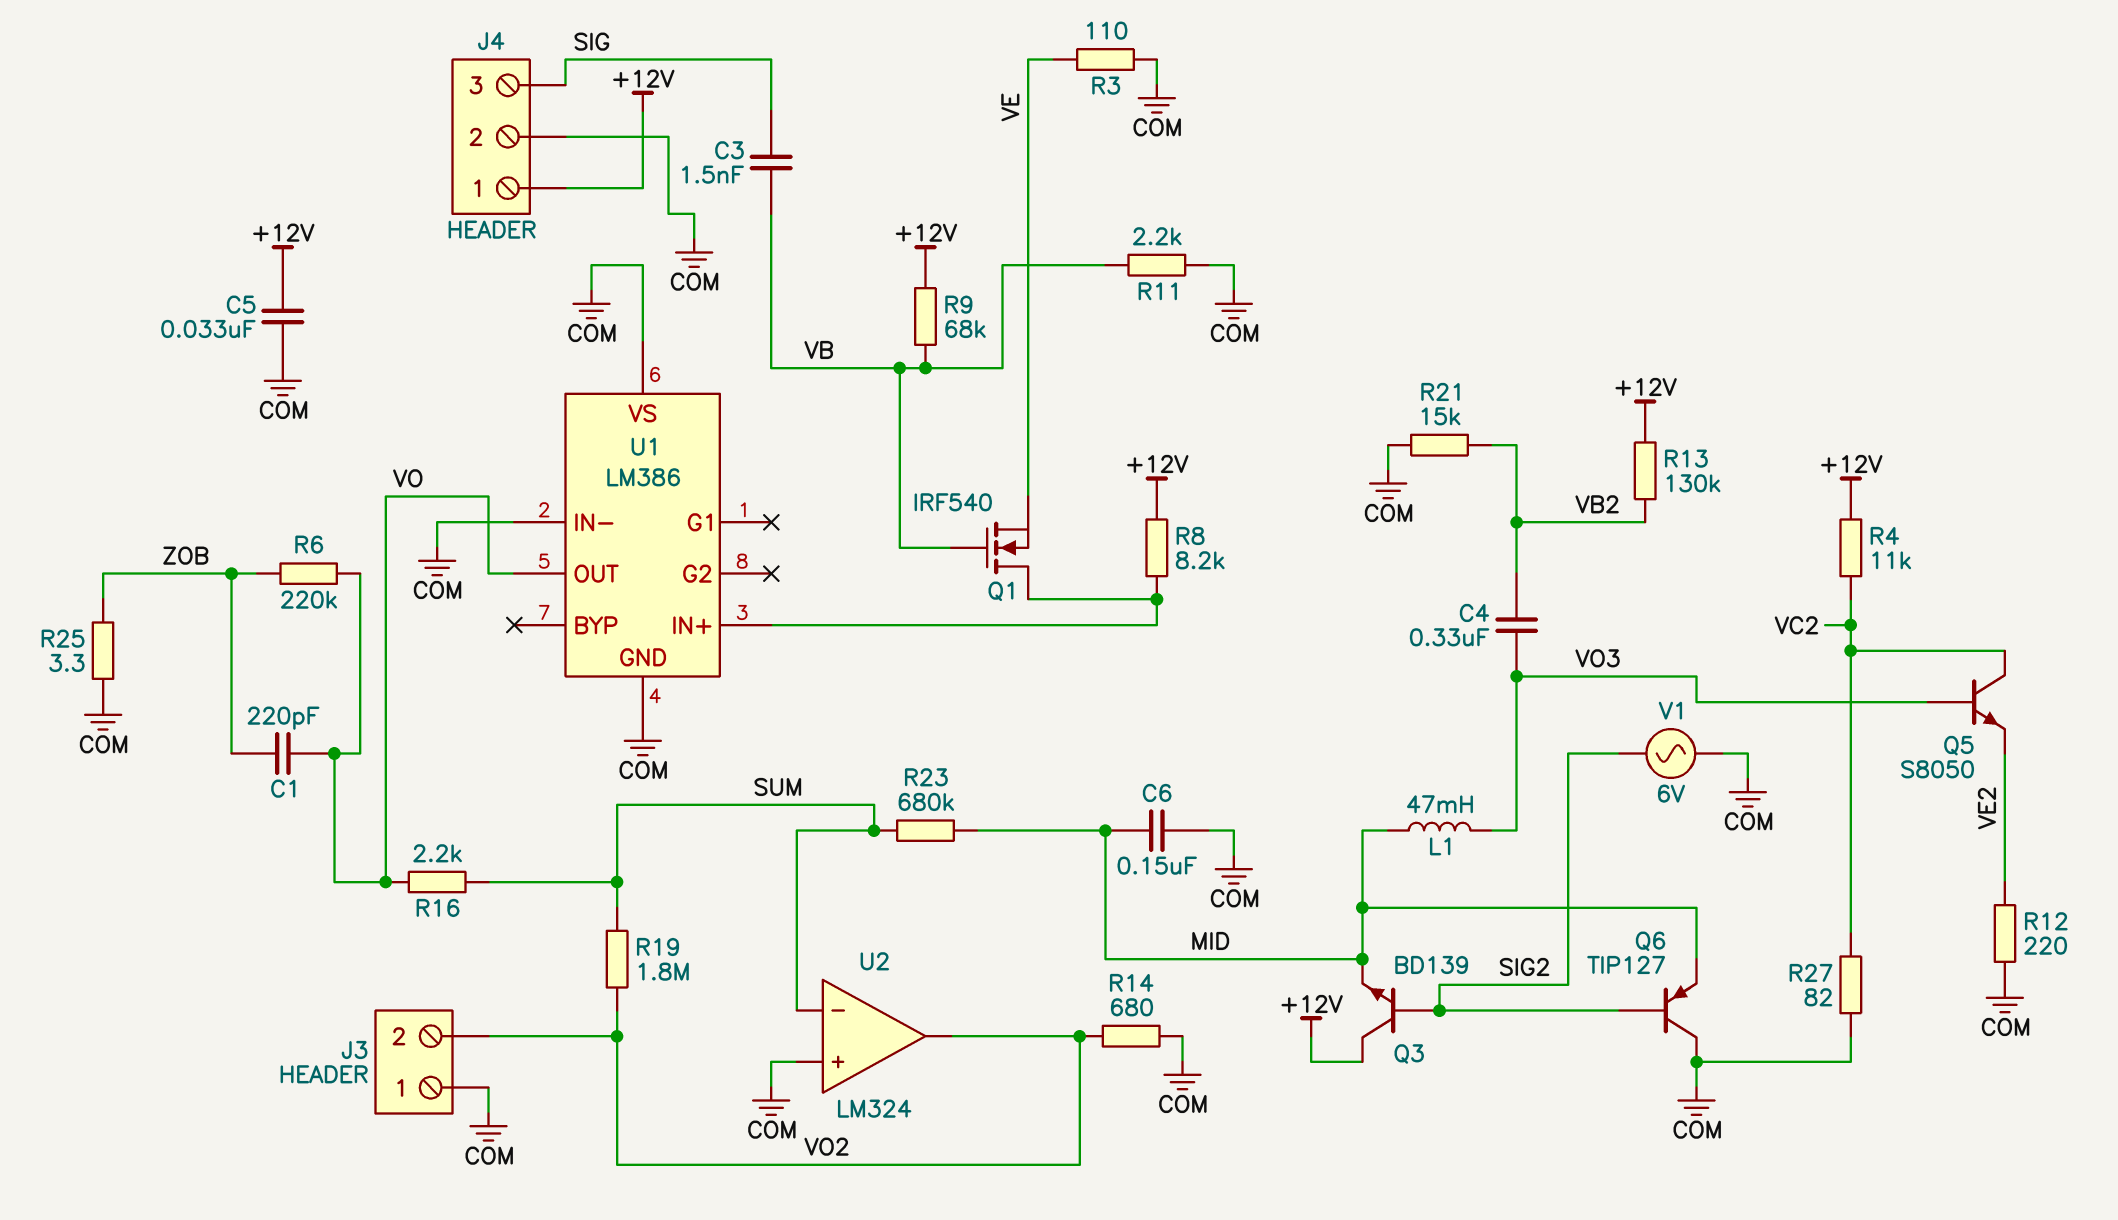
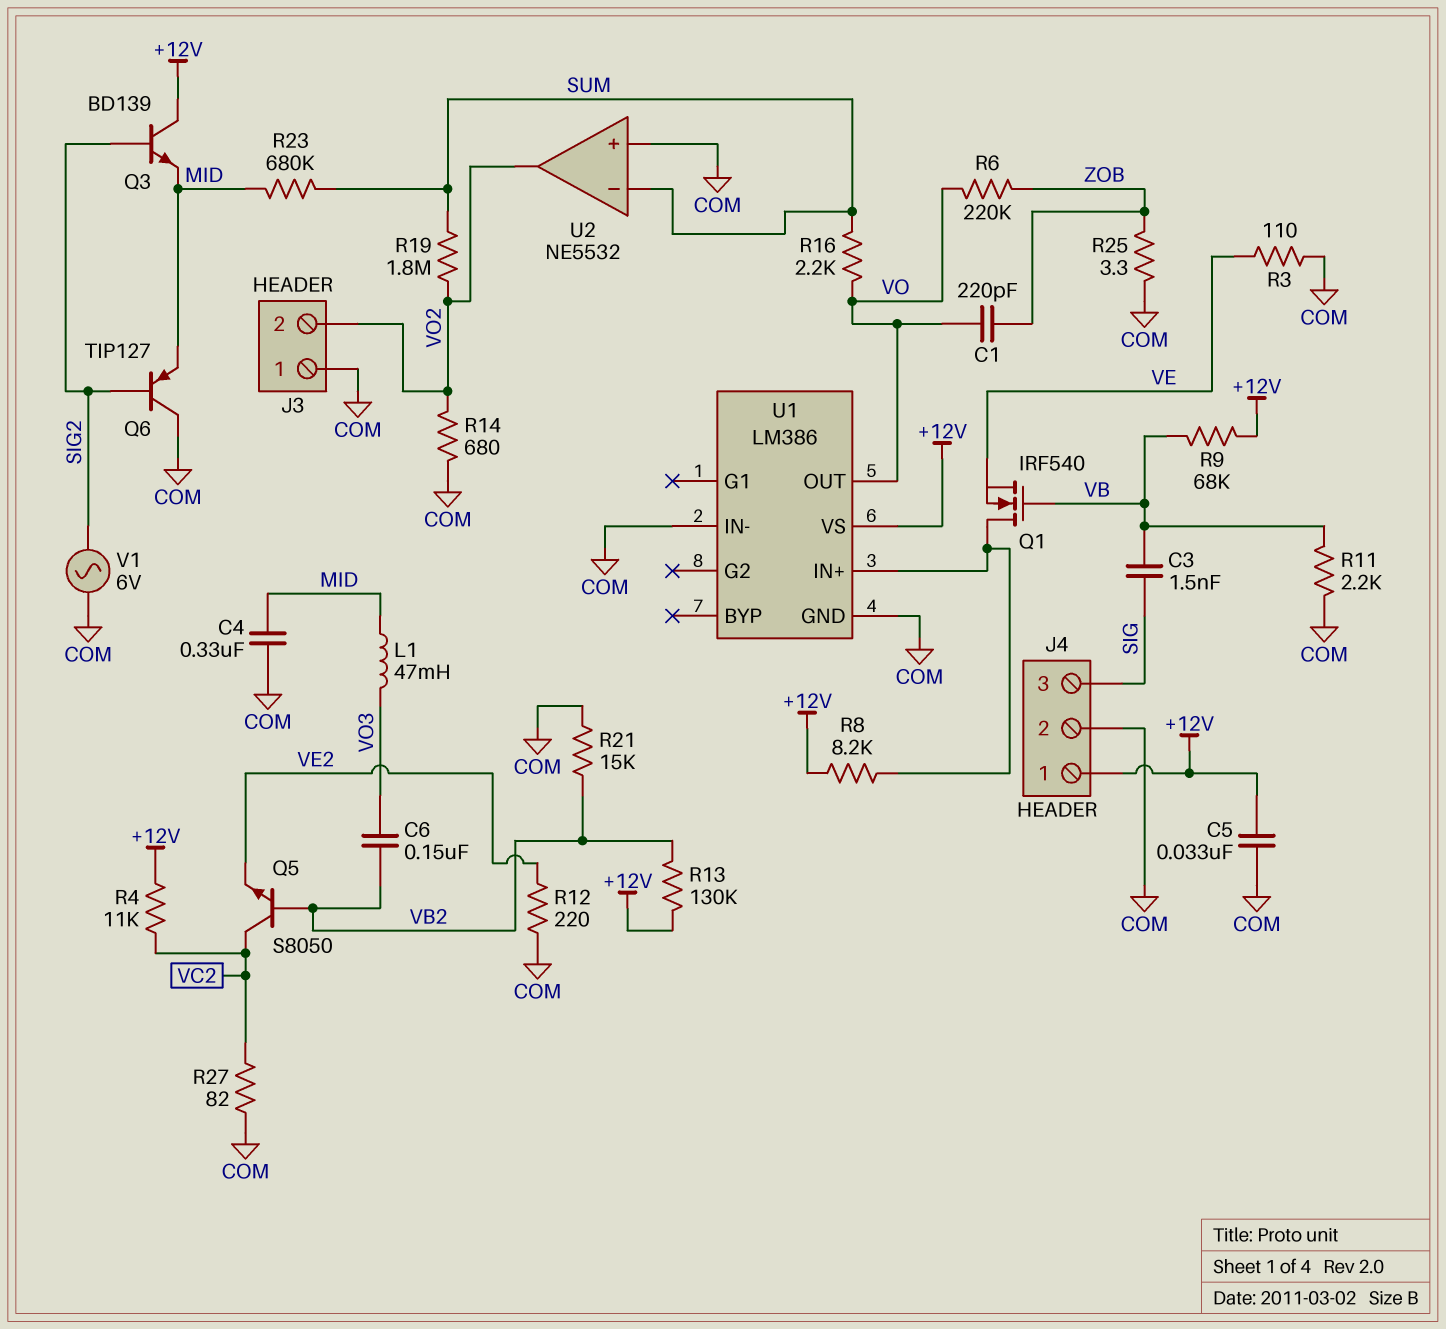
C4: 330nF (VB2, VO3) -> 330nF (COM, MID)
C6: 150nF (COM, MID) -> 150nF (VB2, VO3)
Q5: NPN S8050 (B VO3, C VC2, E VE2) -> NPN S8050 (B VB2, C VC2, E VE2)
U1 pin VS: COM -> +12V
U2: LM324 -> NE5532

